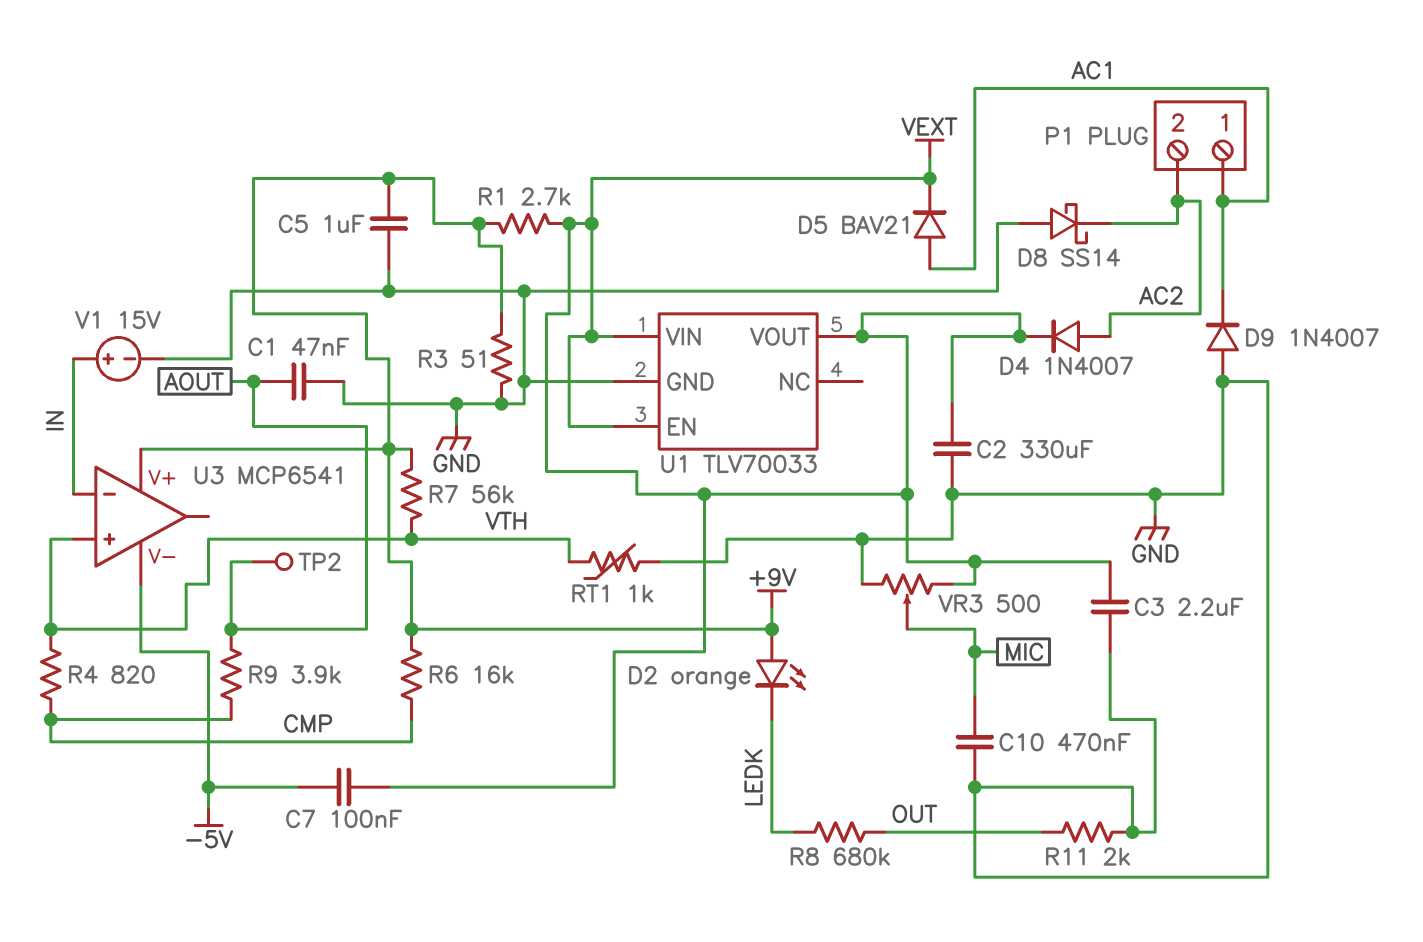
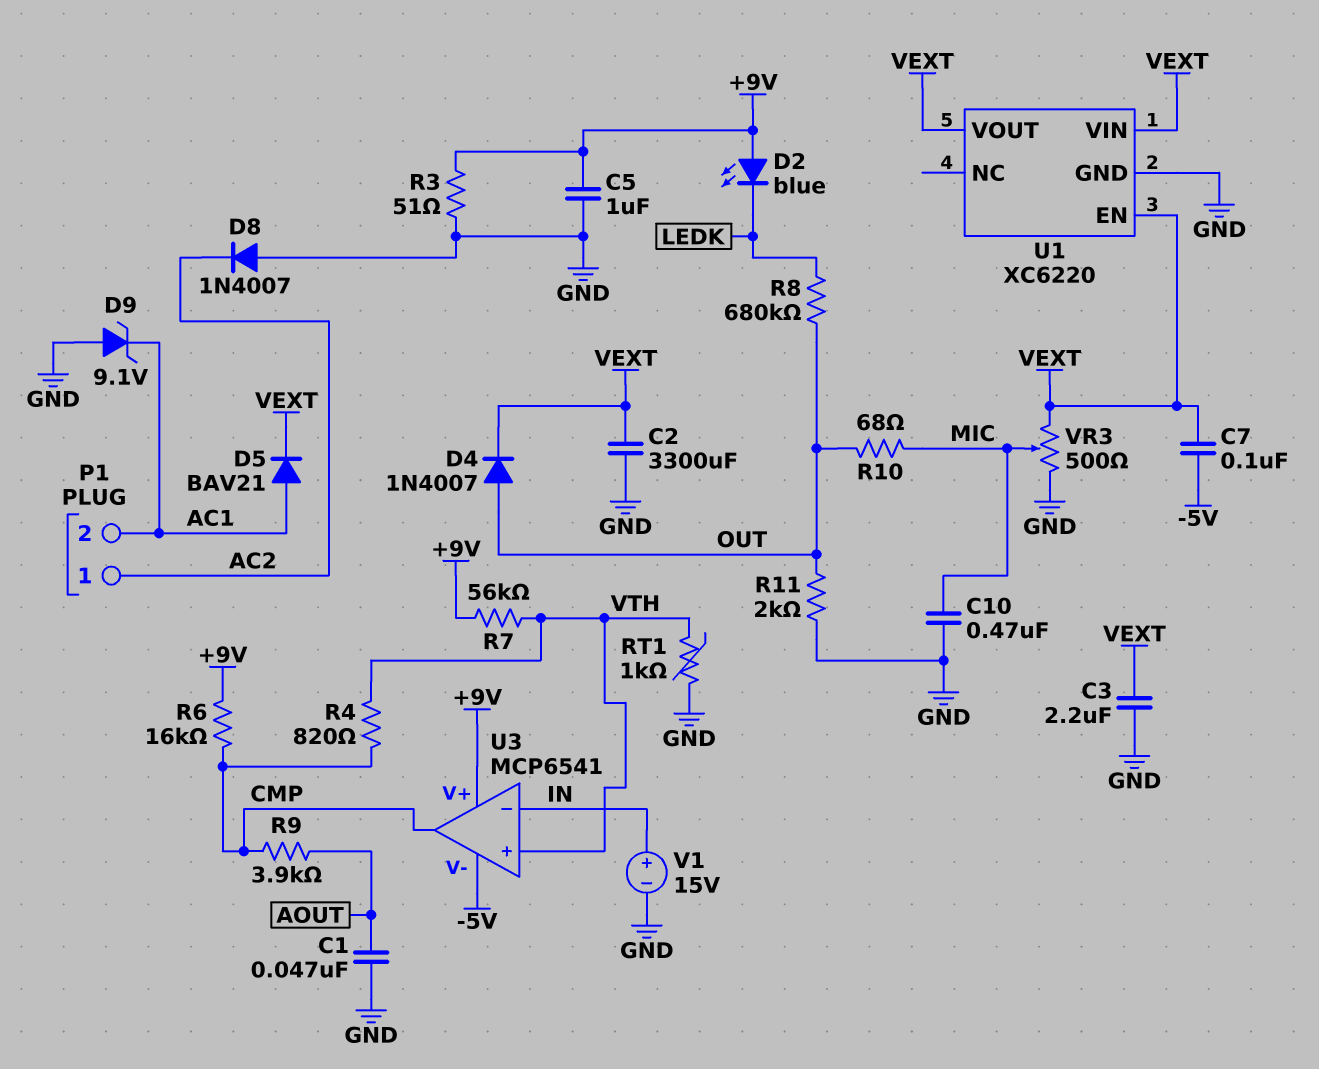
C2: 330uF (GND, VEXT) -> 3300uF (GND, VEXT)
D2: LED orange (A +9V, K LEDK) -> LED blue (A +9V, K LEDK)
D4: diode 1N4007 (A AC2, K VEXT) -> diode 1N4007 (A OUT, K VEXT)
D8: schottky SS14 (A GND, K AC2) -> diode 1N4007 (A GND, K AC2)
D9: diode 1N4007 (A GND, K AC1) -> zener 9.1V (A GND, K AC1)
P1 pin 1: AC1 -> AC2
P1 pin 2: AC2 -> AC1
R1: 2.7k (+9V, VEXT) -> none
R10: none -> 68 (MIC, OUT)
TP2: test point (AOUT) -> none
U1: TLV70033 -> XC6220
U3 pin out: none -> CMP

